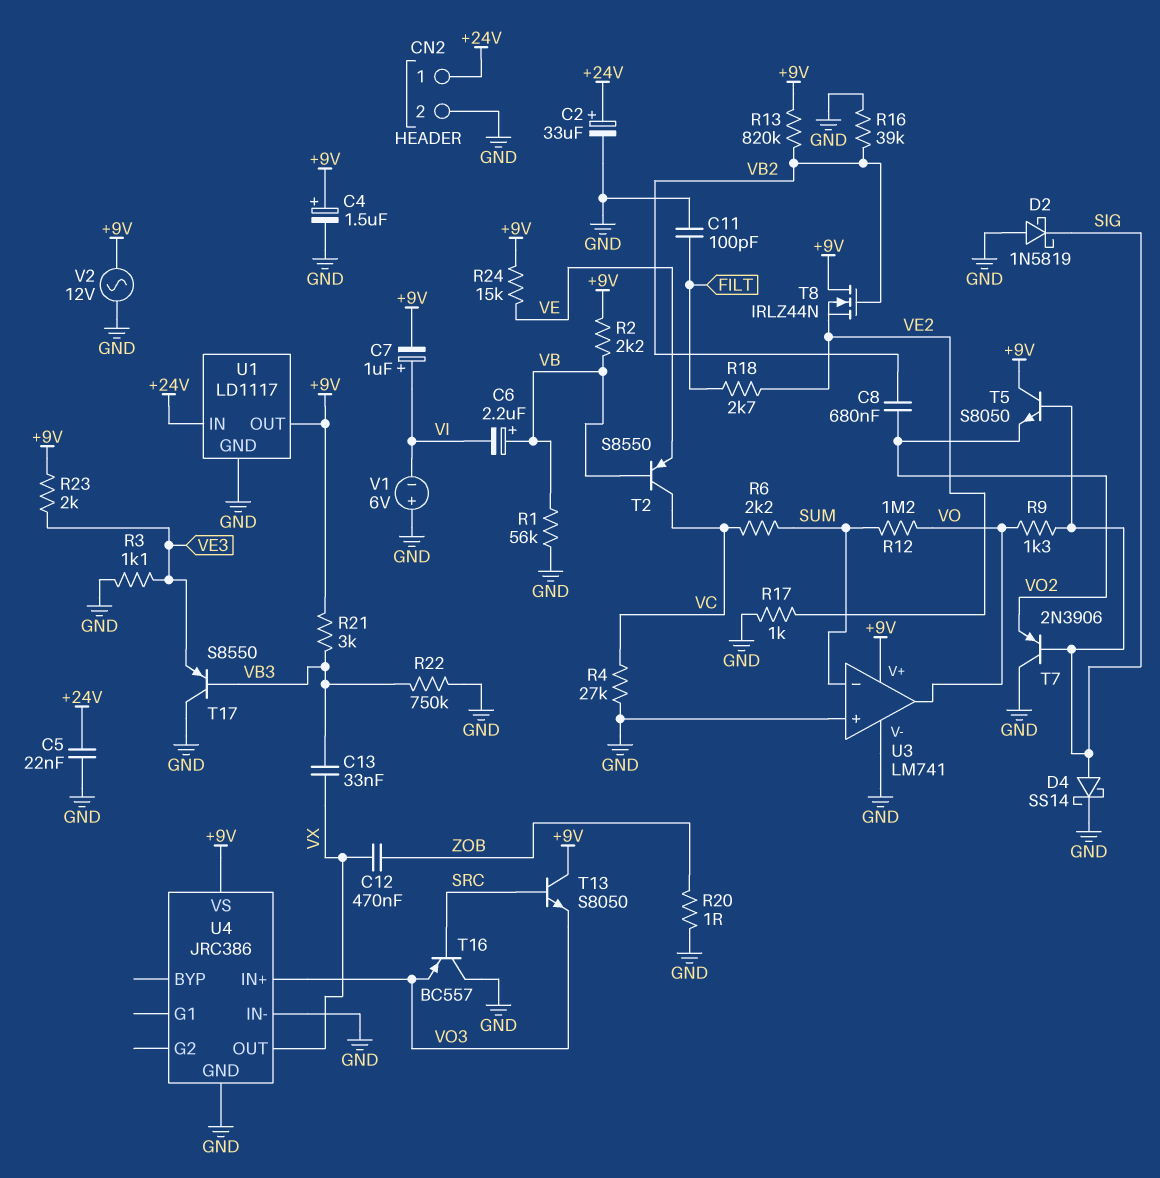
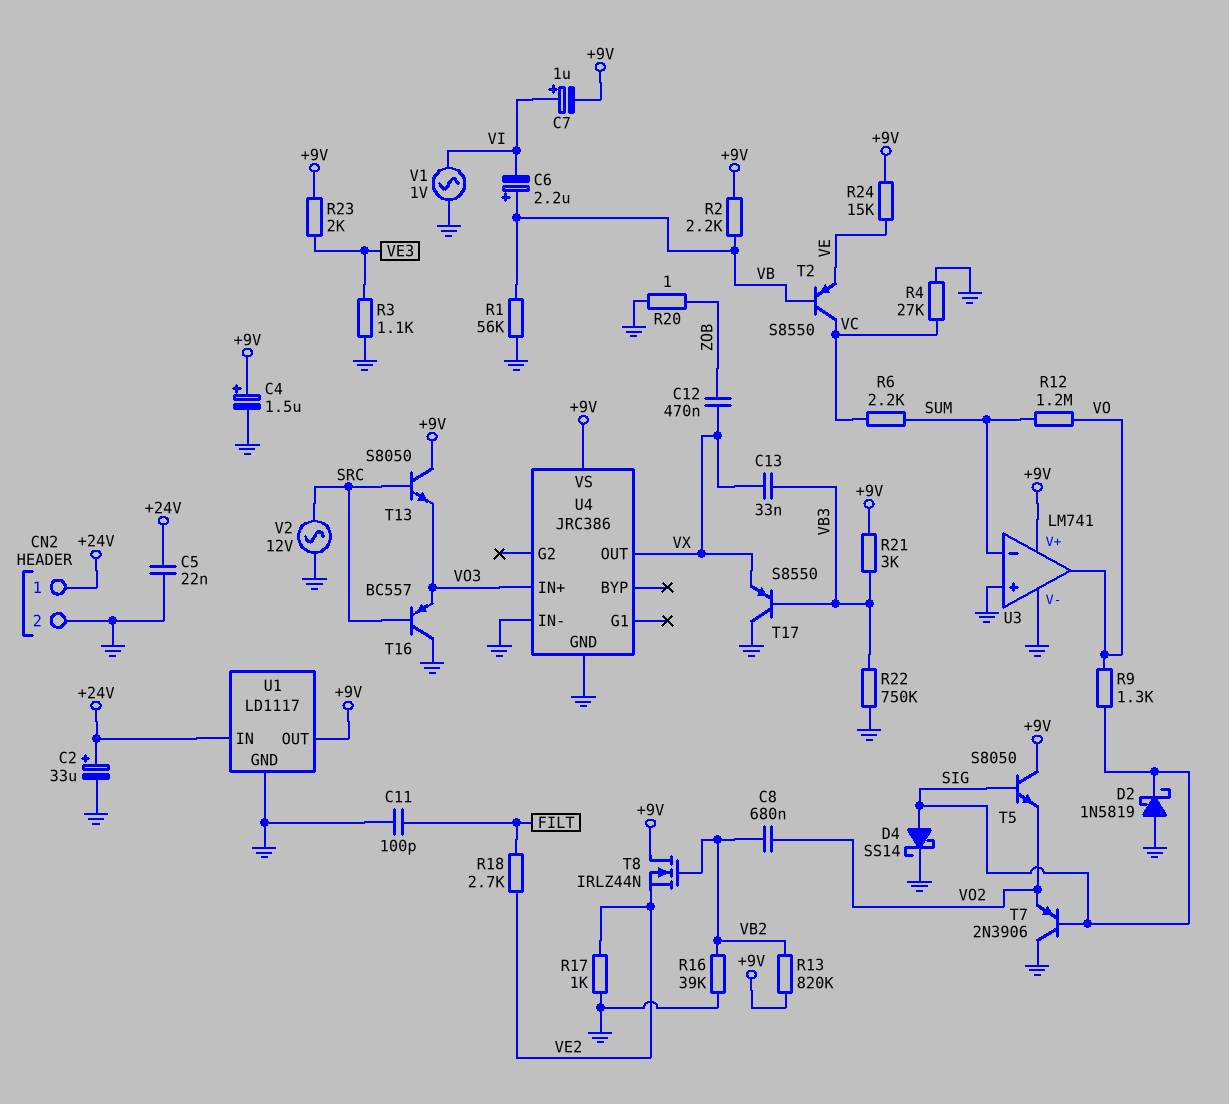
T17: PNP S8550 (B VB3, C GND, E VE3) -> PNP S8550 (B VB3, C GND, E VX)
V1: 6V (plus GND, minus VI) -> AC 1V (GND, VI)
V2: AC 12V (+9V, GND) -> AC 12V (GND, SRC)

